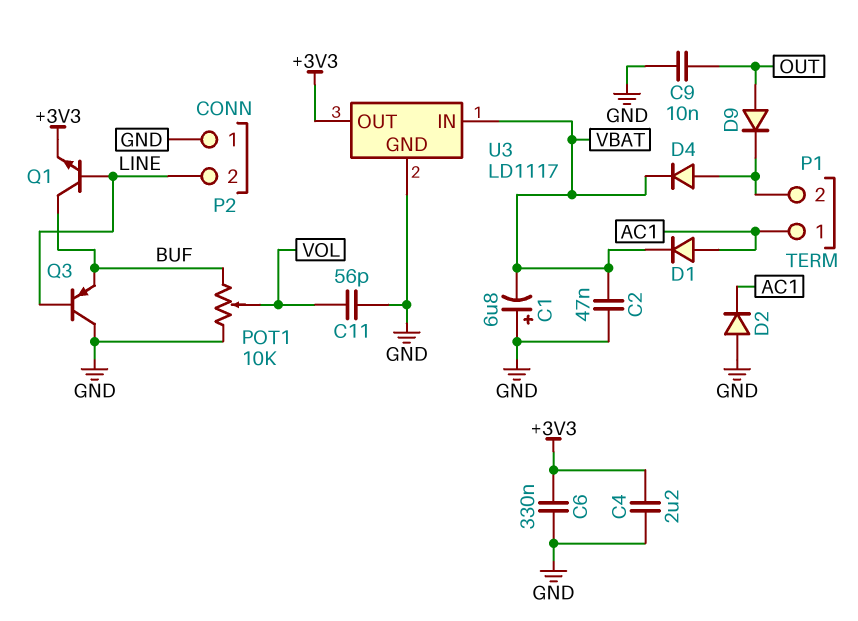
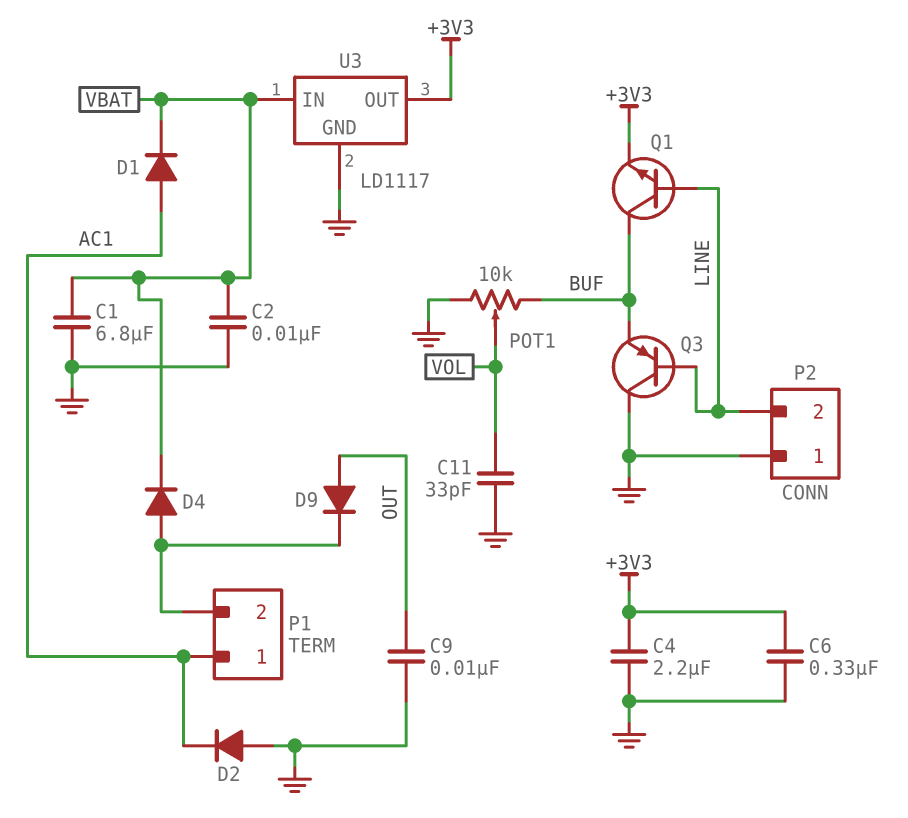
C1: 6.8uF (plus GND, minus VBAT) -> 6.8uF (GND, VBAT)
C2: 47nF (GND, VBAT) -> 10nF (GND, VBAT)
C11: 56pF (GND, VOL) -> 33pF (GND, VOL)

